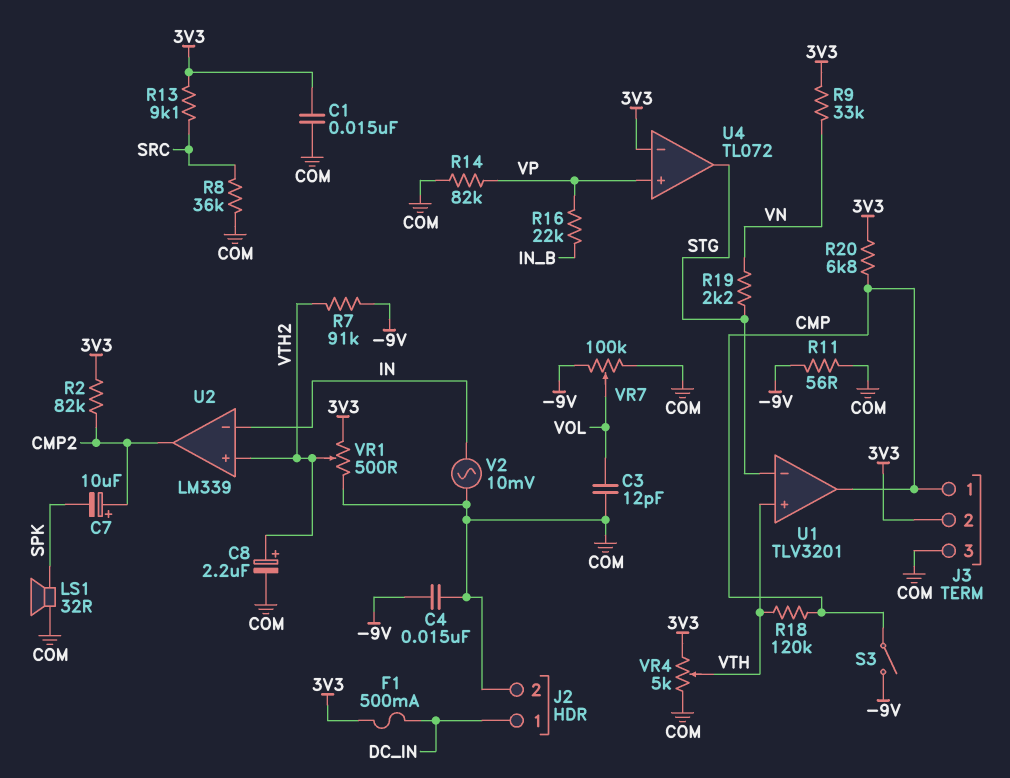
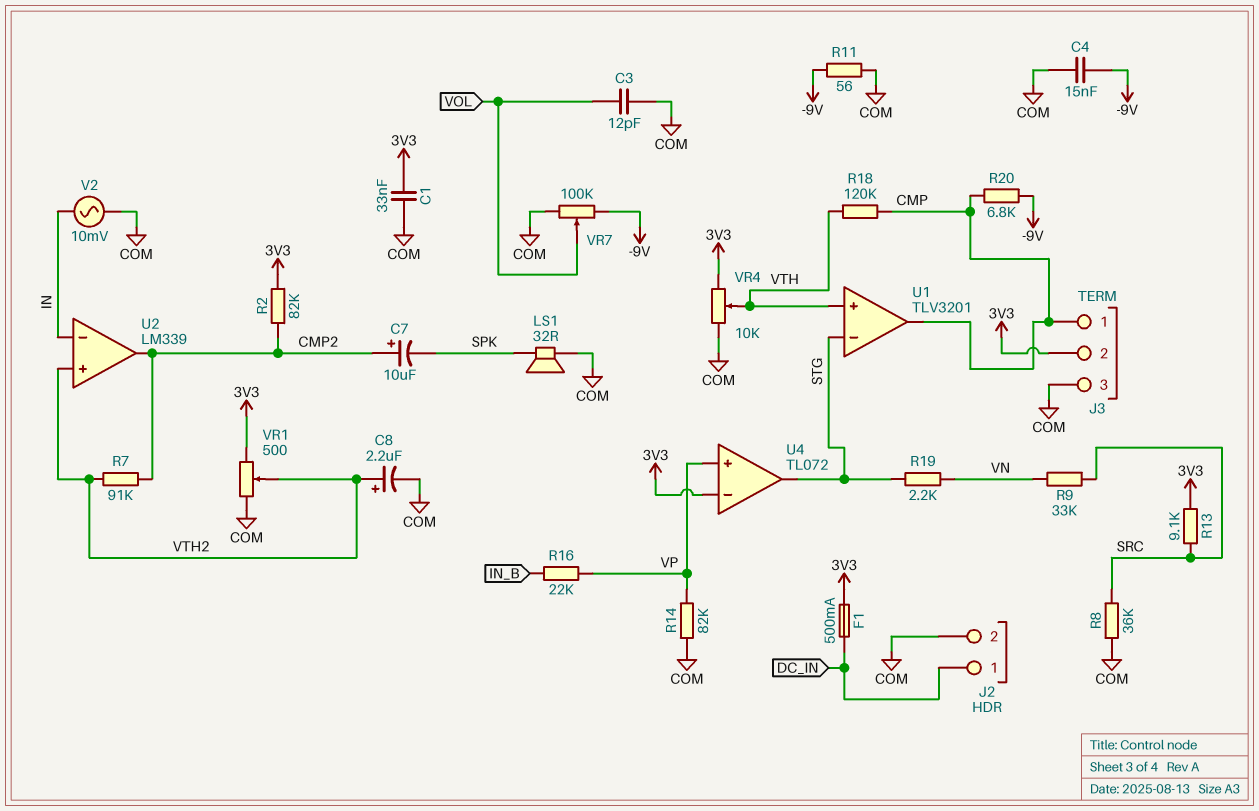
C1: 15nF (3V3, COM) -> 33nF (3V3, COM)
R7: 91k (-9V, VTH2) -> 91k (CMP2, VTH2)
R9: 33k (3V3, VN) -> 33k (SRC, VN)
R20: 6.8k (3V3, CMP) -> 6.8k (-9V, CMP)
S3: switch (-9V, CMP) -> none
VR4: 5k (3V3, COM, wiper VTH) -> 10k (3V3, COM, wiper VTH)

